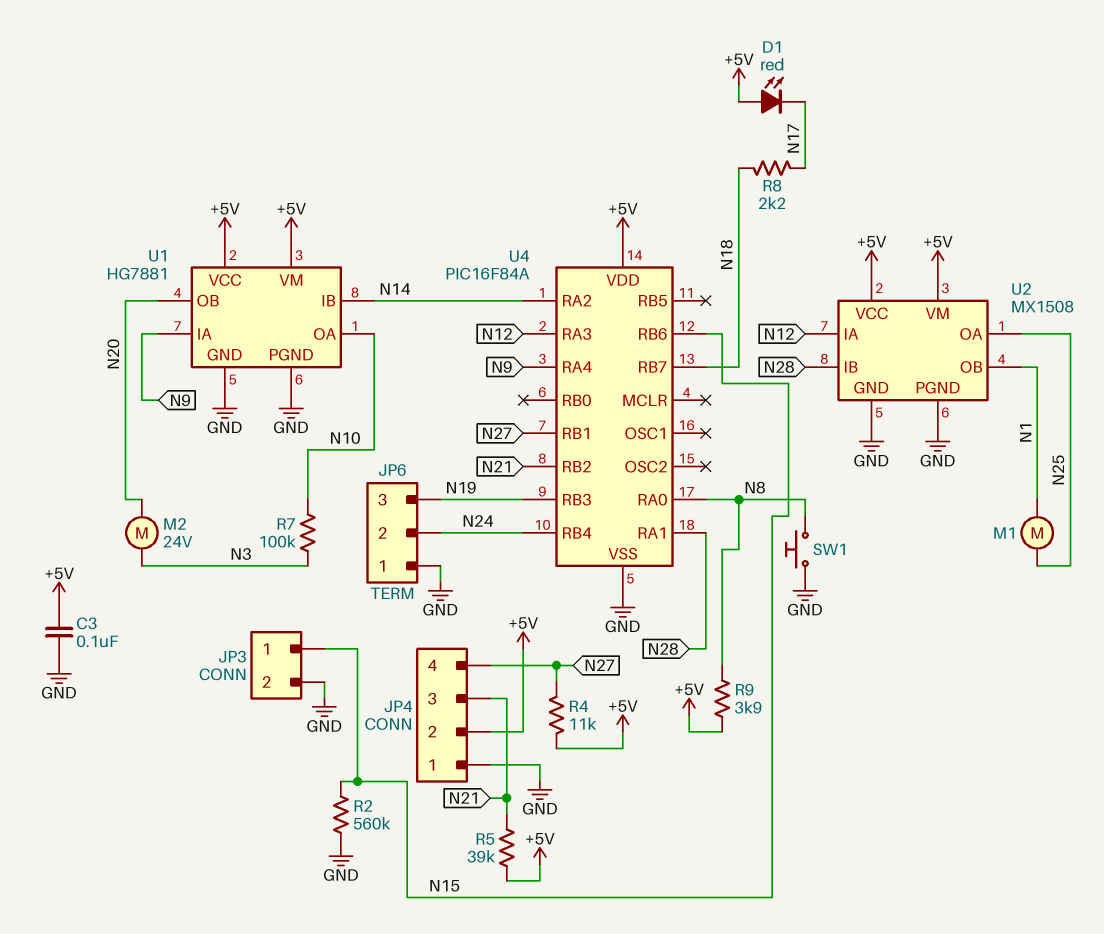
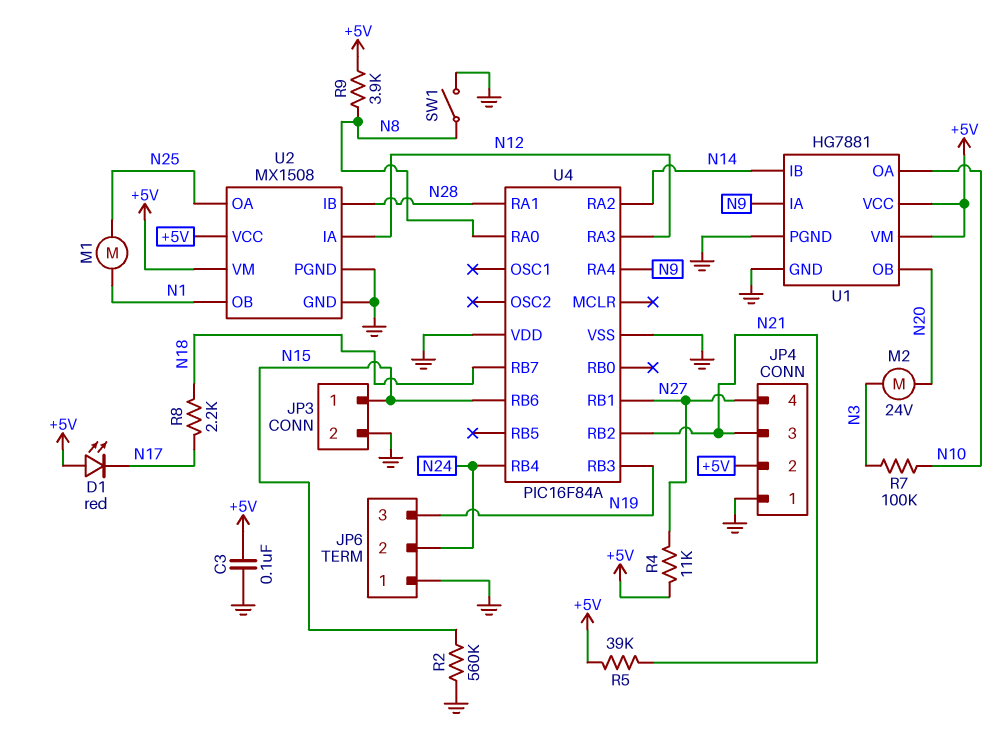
SW1: button (GND, N8) -> switch (GND, N8)
U4 pin VDD: +5V -> GND

